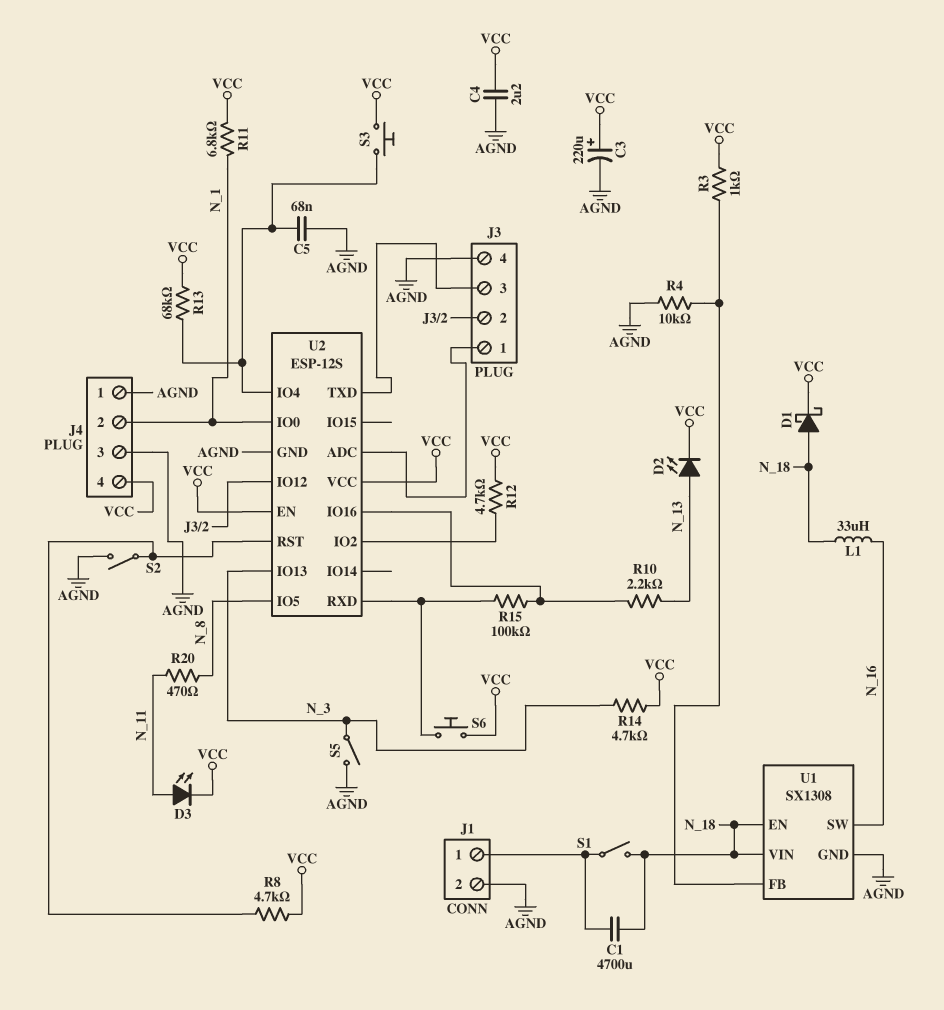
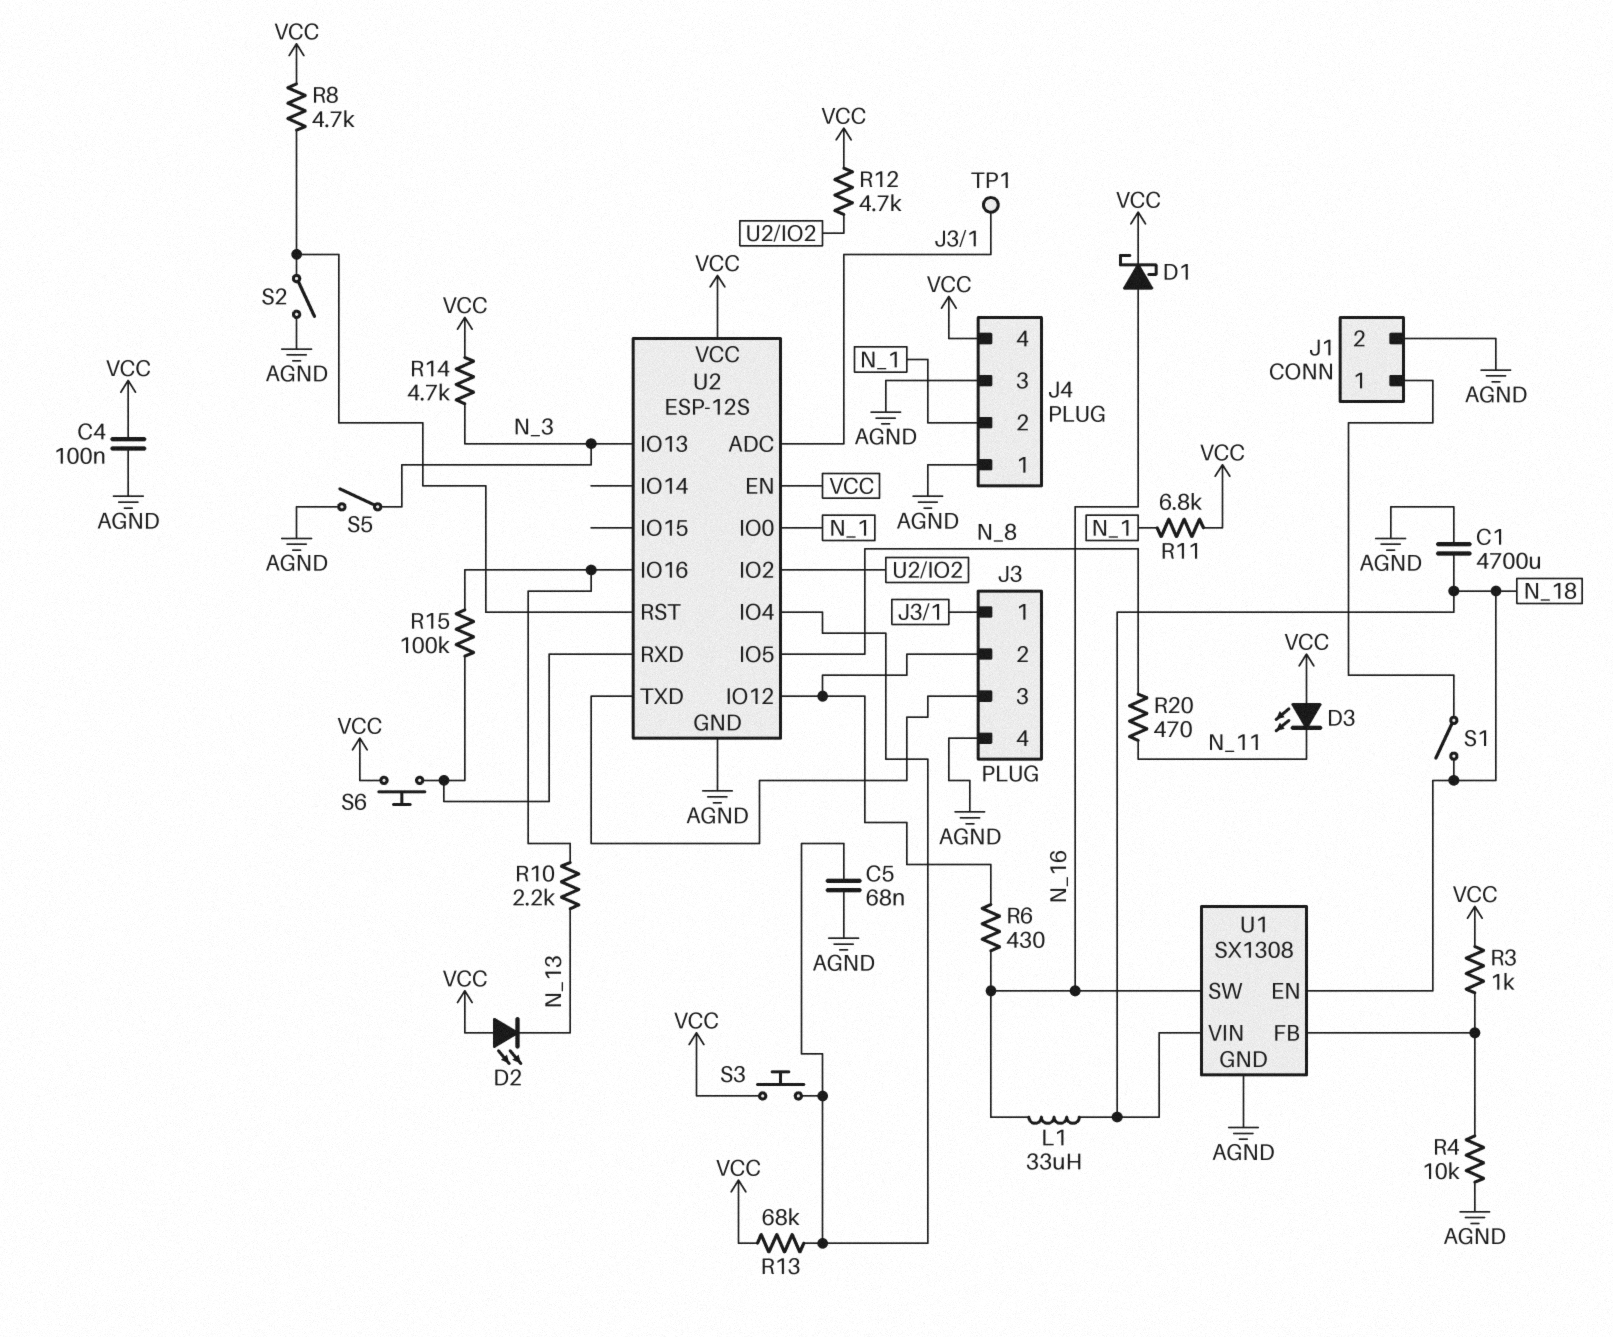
C1: 4700uF (J1/1, N_18) -> 4700uF (AGND, N_18)
C3: 220uF (plus VCC, minus AGND) -> none
C4: 2.2uF (AGND, VCC) -> 100nF (AGND, VCC)
D1: schottky (A N_18, K VCC) -> schottky (A N_16, K VCC)
D2: LED (A N_13, K VCC) -> LED (A VCC, K N_13)
D3: LED (A N_11, K VCC) -> LED (A VCC, K N_11)
R6: none -> 430 (J3/2, N_16)
TP1: none -> test point (J3/1)

